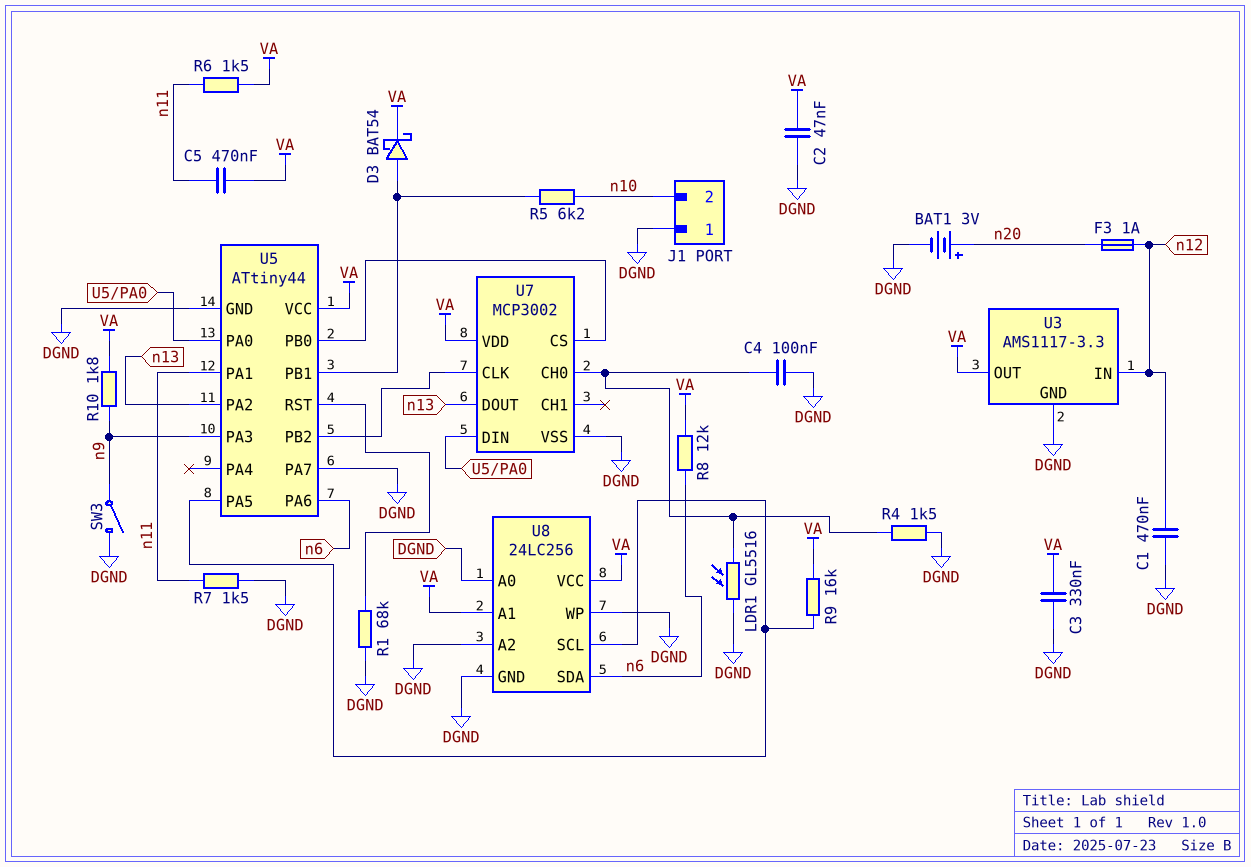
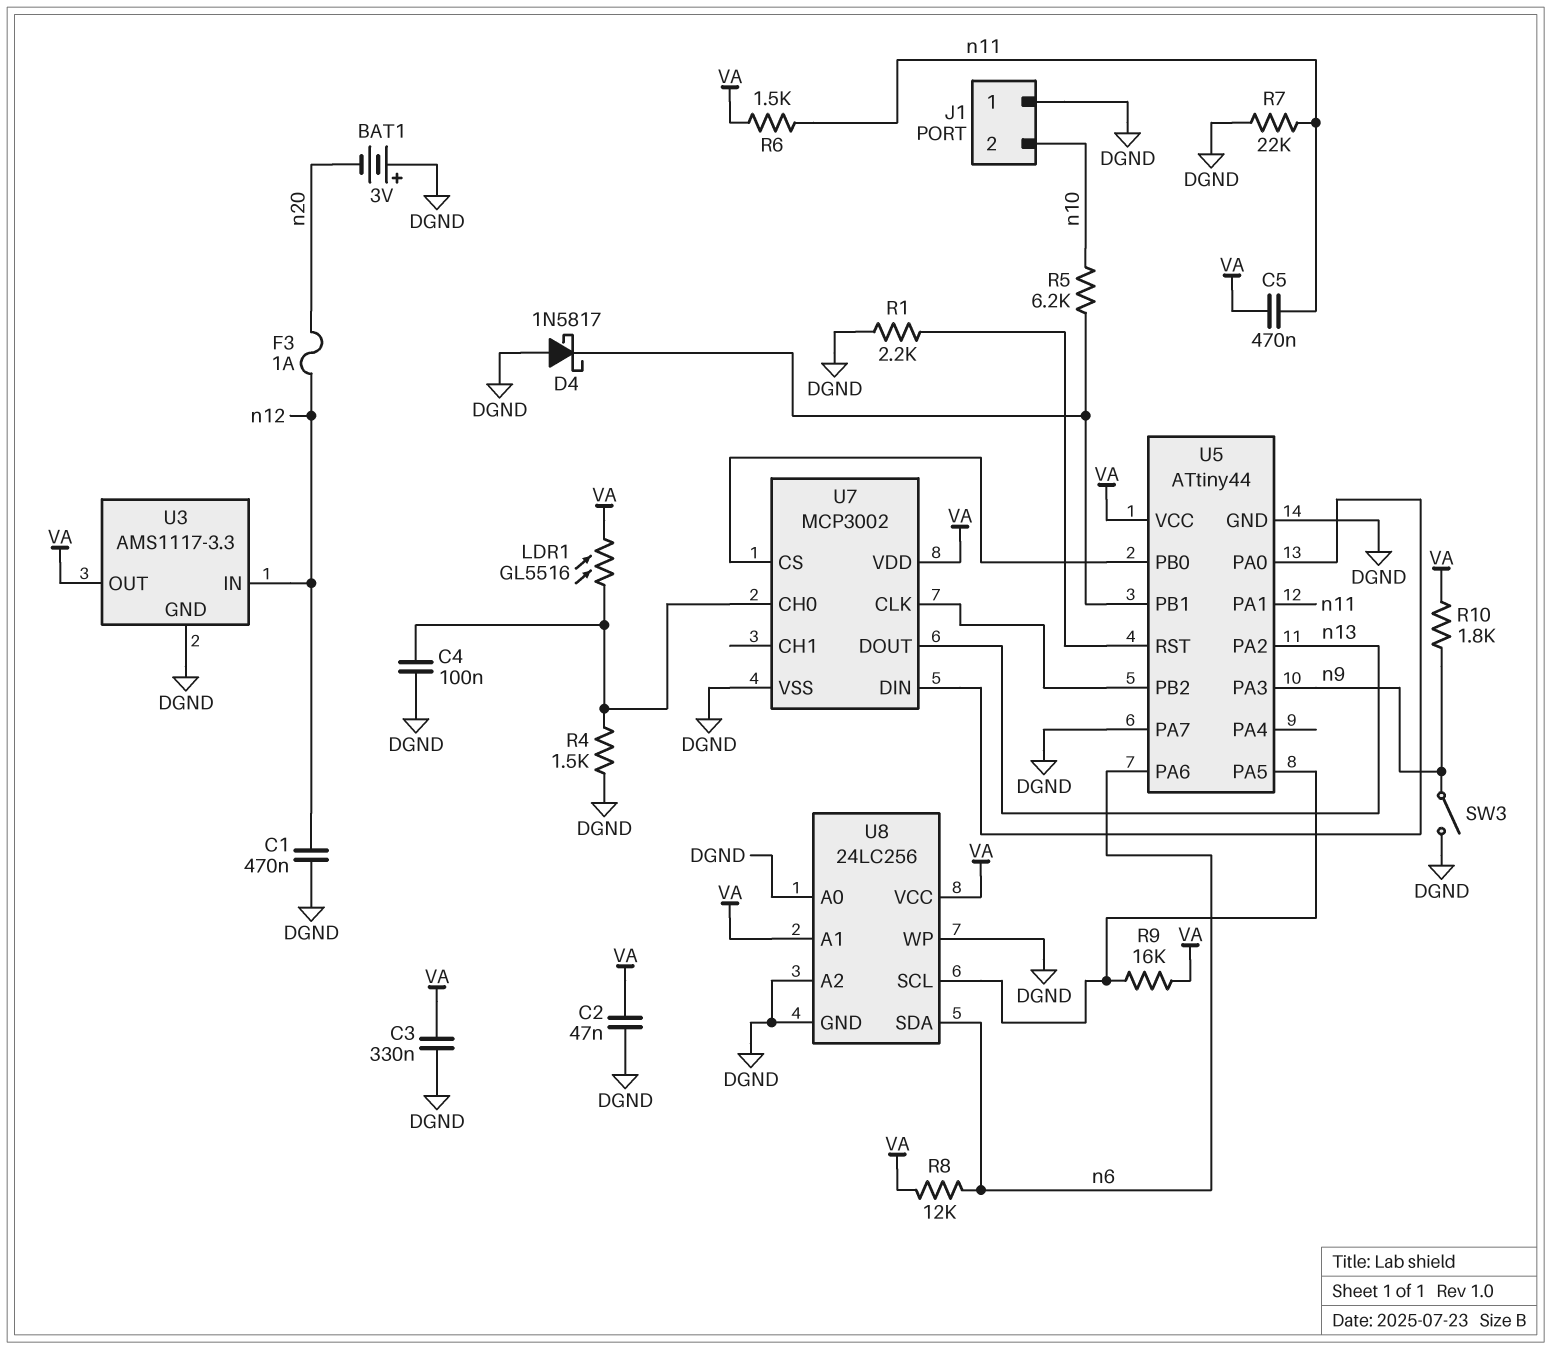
BAT1: 3V (plus n20, minus DGND) -> 3V (plus DGND, minus n20)
D3: schottky BAT54 (A U5/PB1, K VA) -> none
D4: none -> schottky 1N5817 (A DGND, K U5/PB1)
LDR1: GL5516 (DGND, U7/CH0) -> GL5516 (U7/CH0, VA)
R1: 68k (DGND, U5/RST) -> 2.2k (DGND, U5/RST)
R7: 1.5k (DGND, n11) -> 22k (DGND, n11)

